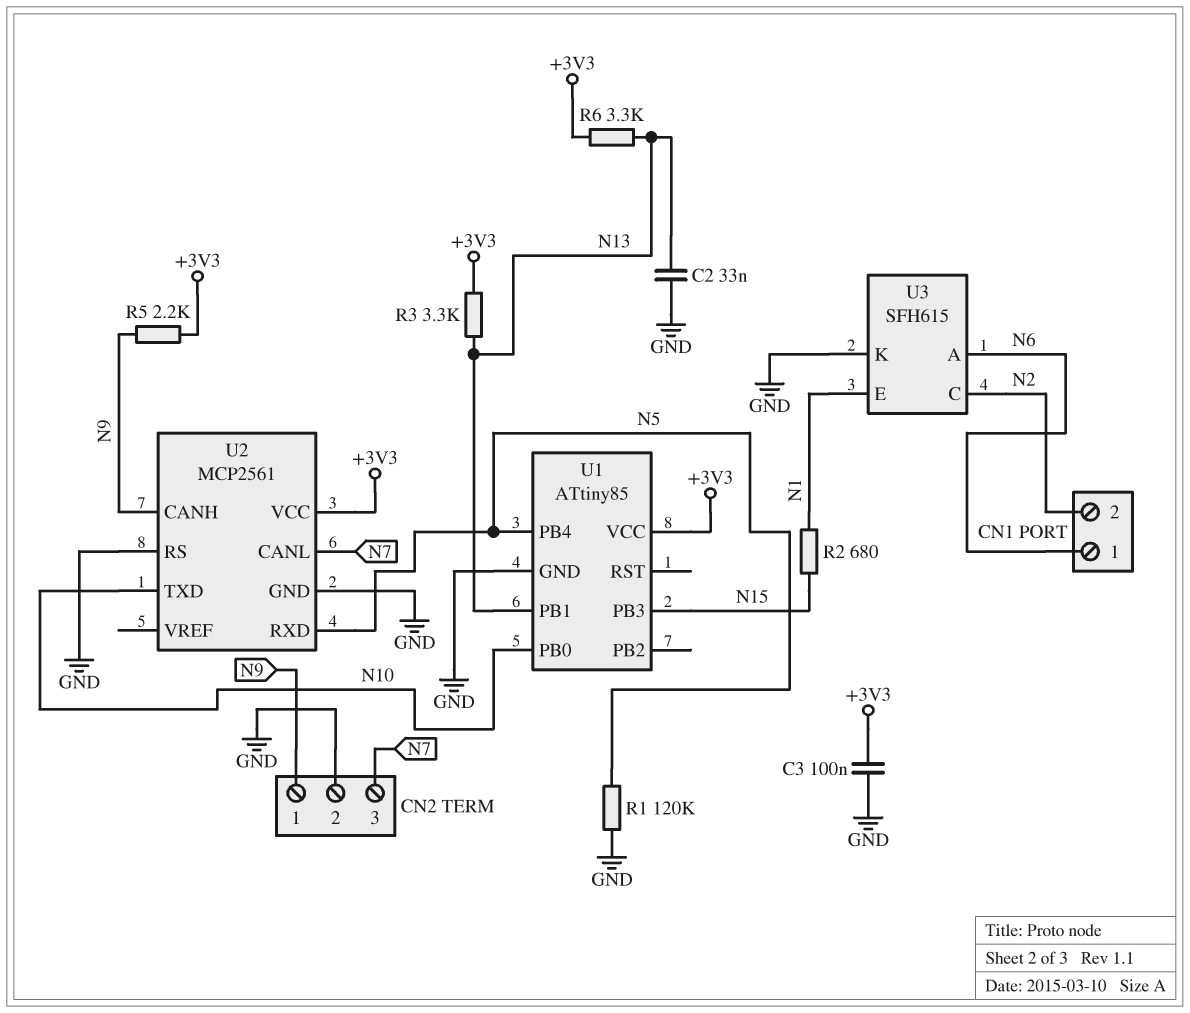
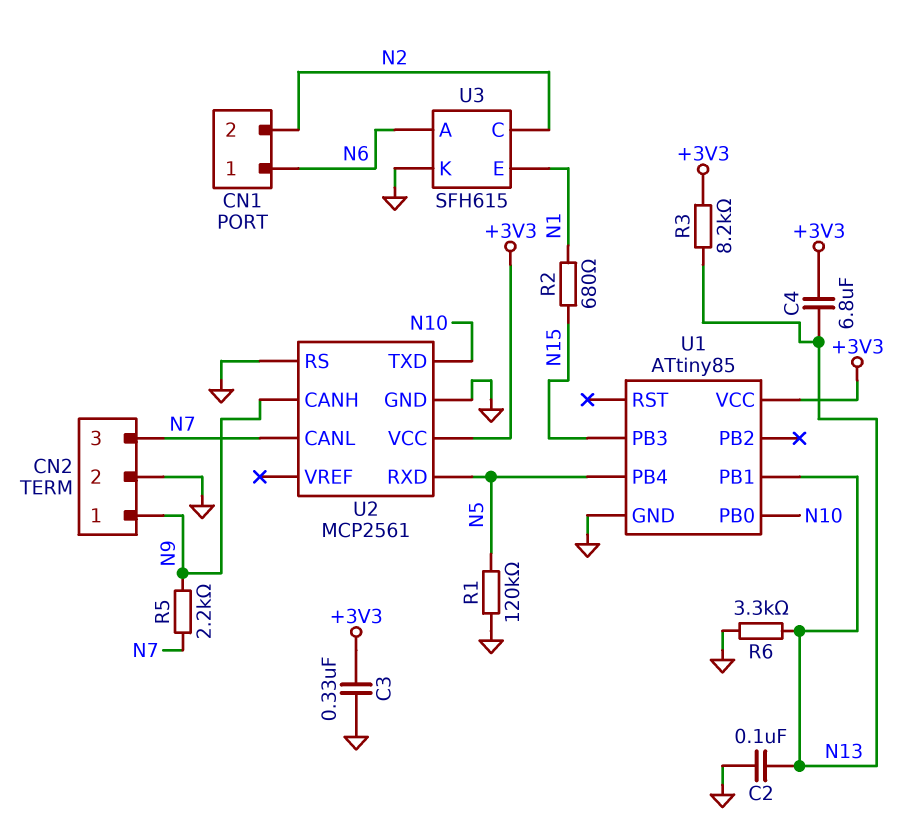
C2: 33nF (GND, N13) -> 100nF (GND, N13)
C3: 100nF (+3V3, GND) -> 330nF (+3V3, GND)
C4: none -> 6.8uF (+3V3, N13)
R3: 3.3k (+3V3, N13) -> 8.2k (+3V3, N13)
R5: 2.2k (+3V3, N9) -> 2.2k (N7, N9)
R6: 3.3k (+3V3, N13) -> 3.3k (GND, N13)

